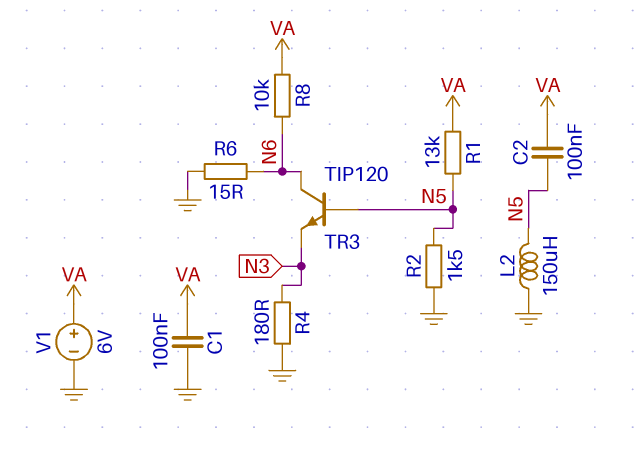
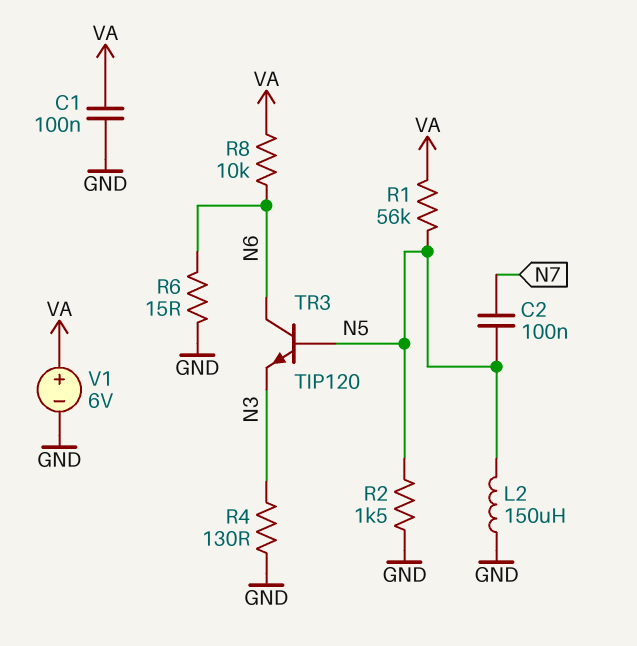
C2: 100nF (N5, VA) -> 100nF (N5, N7)
R1: 13k (N5, VA) -> 56k (N5, VA)
R4: 180 (GND, N3) -> 130 (GND, N3)

